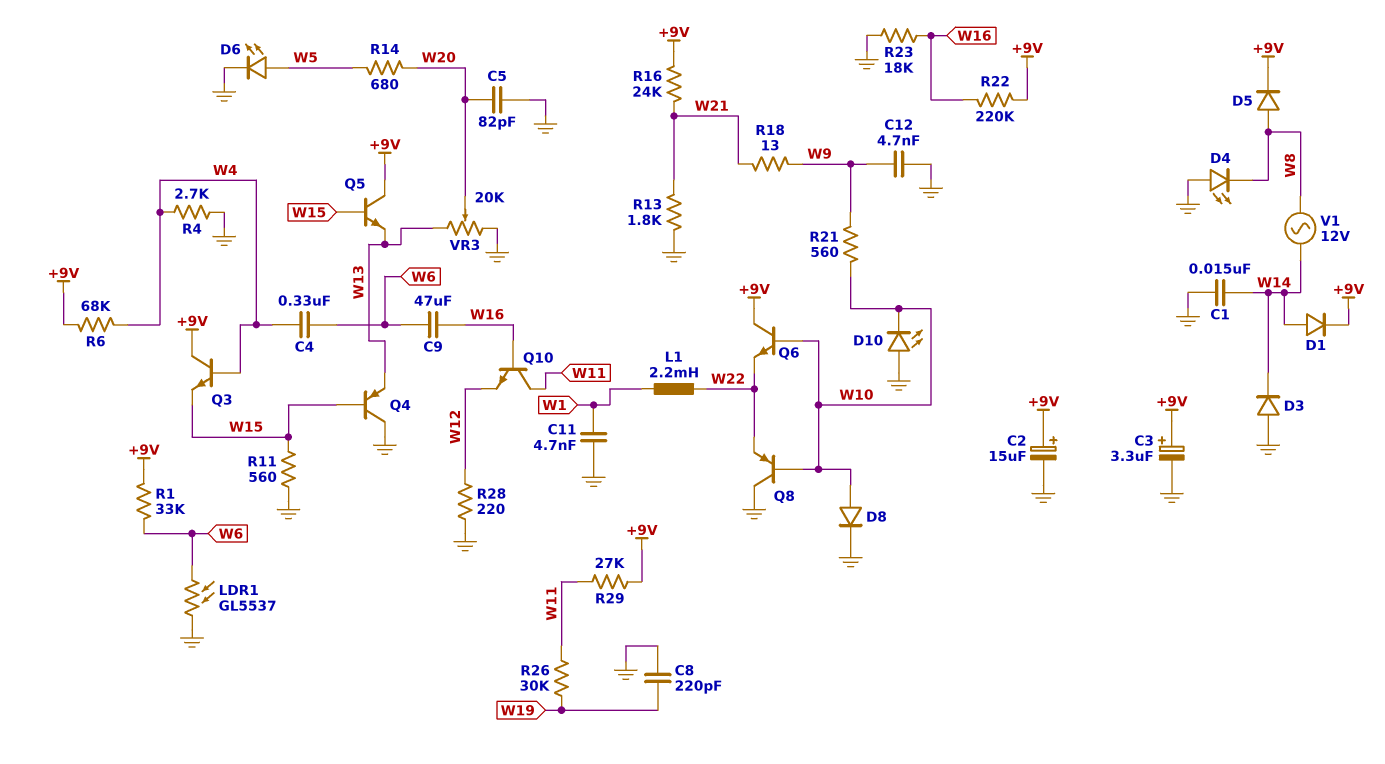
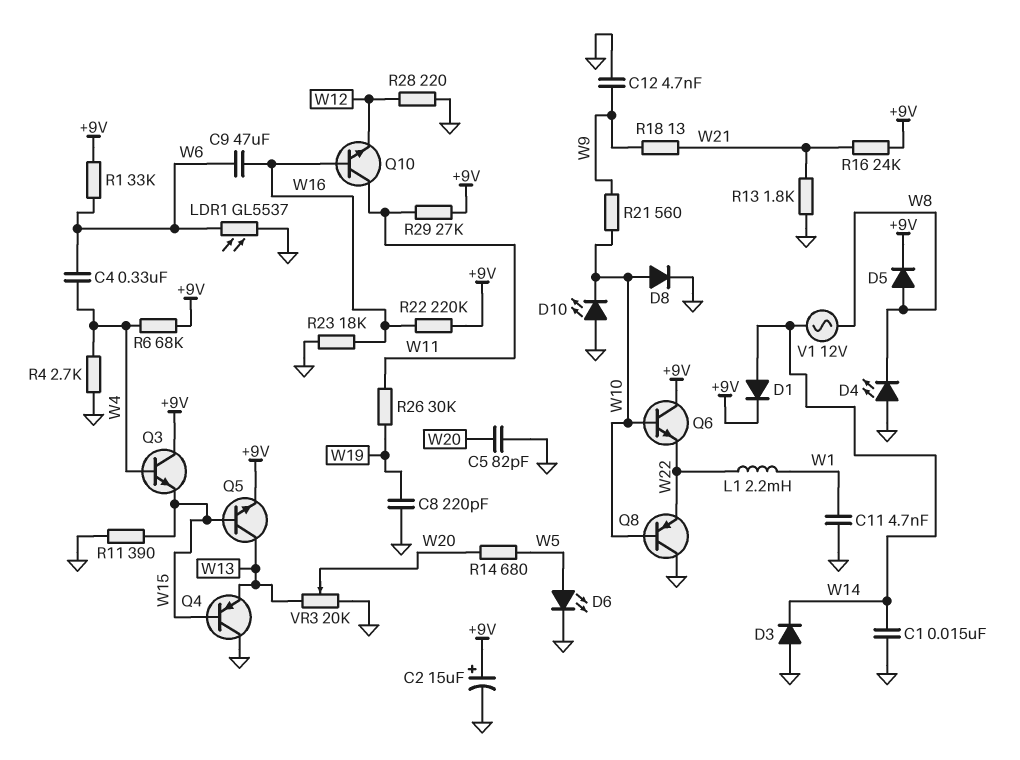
C3: 3.3uF (plus +9V, minus GND) -> none
Q5: NPN (B W15, C +9V, E W13) -> NPN (B W15, C W13, E +9V)
R11: 560 (GND, W15) -> 390 (GND, W15)

